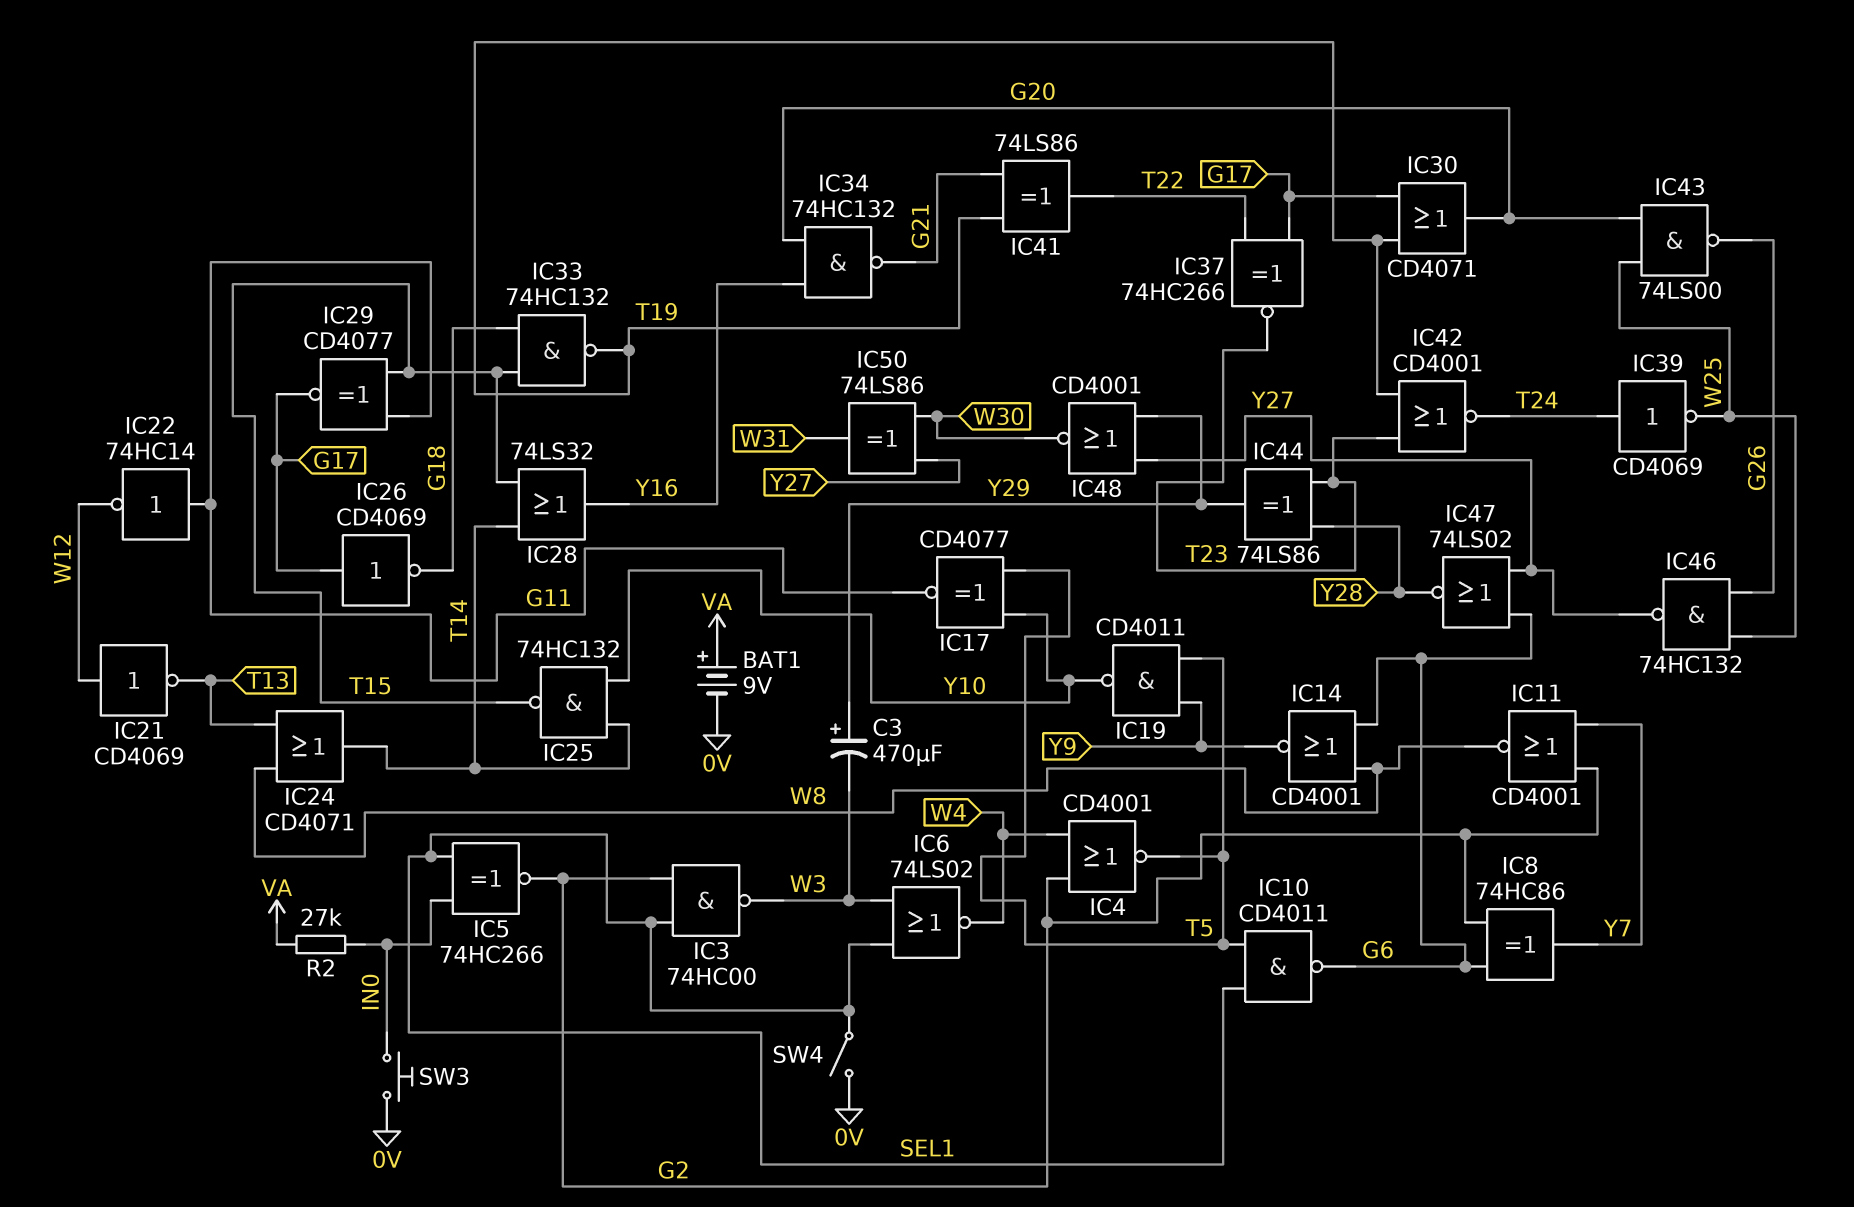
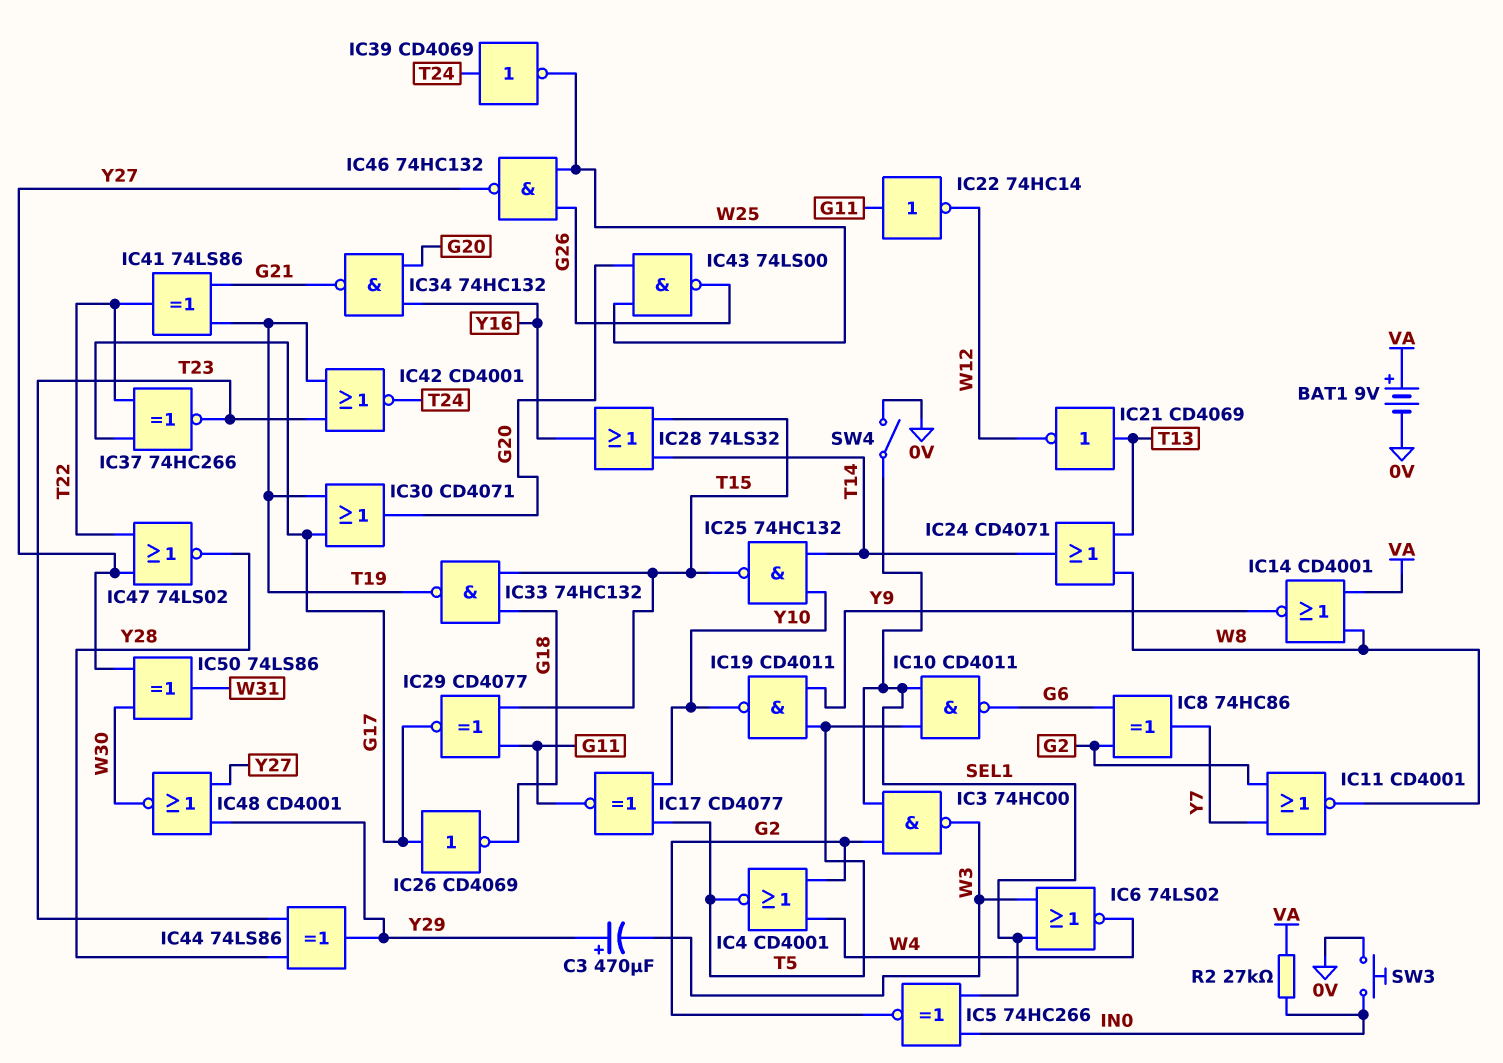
IC14: NOR CD4001 (in G6, in W8, out Y9) -> NOR CD4001 (in VA, in W8, out Y9)
IC21: NOT CD4069 (in W12, out T13) -> NOT CD4069 (in T13, out W12)
IC47: NOR 74LS02 (in G6, in Y27, out Y28) -> NOR 74LS02 (in T22, in Y27, out Y28)

